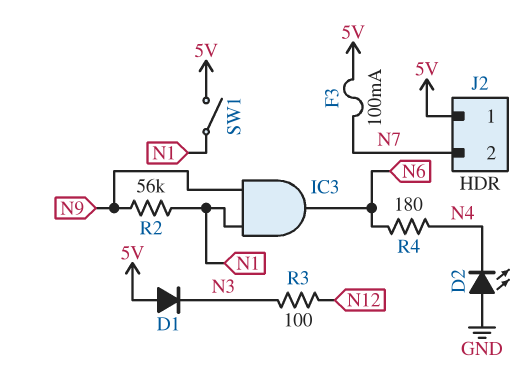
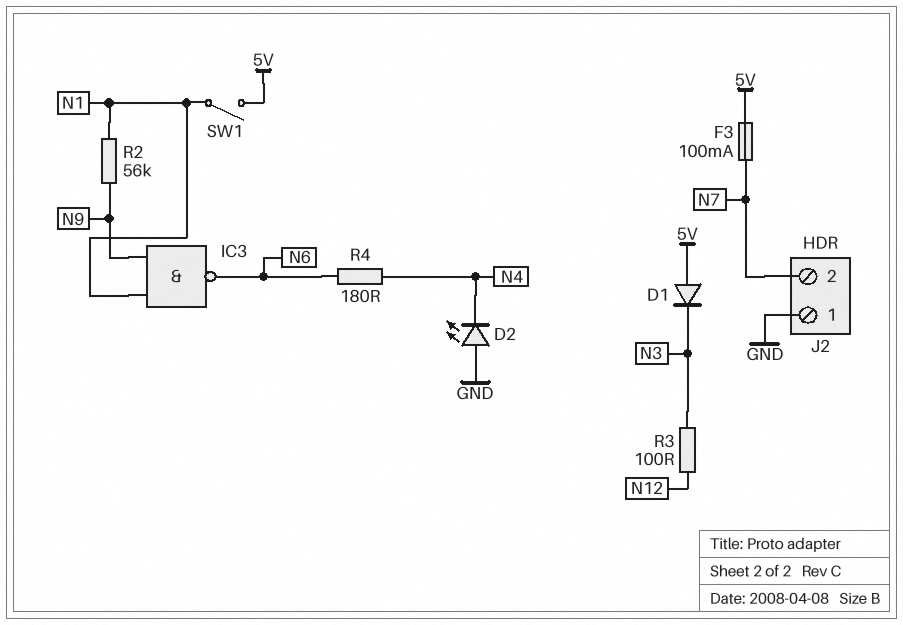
IC3: AND (in N1, in N9, out N6) -> NAND (in N1, in N9, out N6)
J2 pin 1: 5V -> GND

